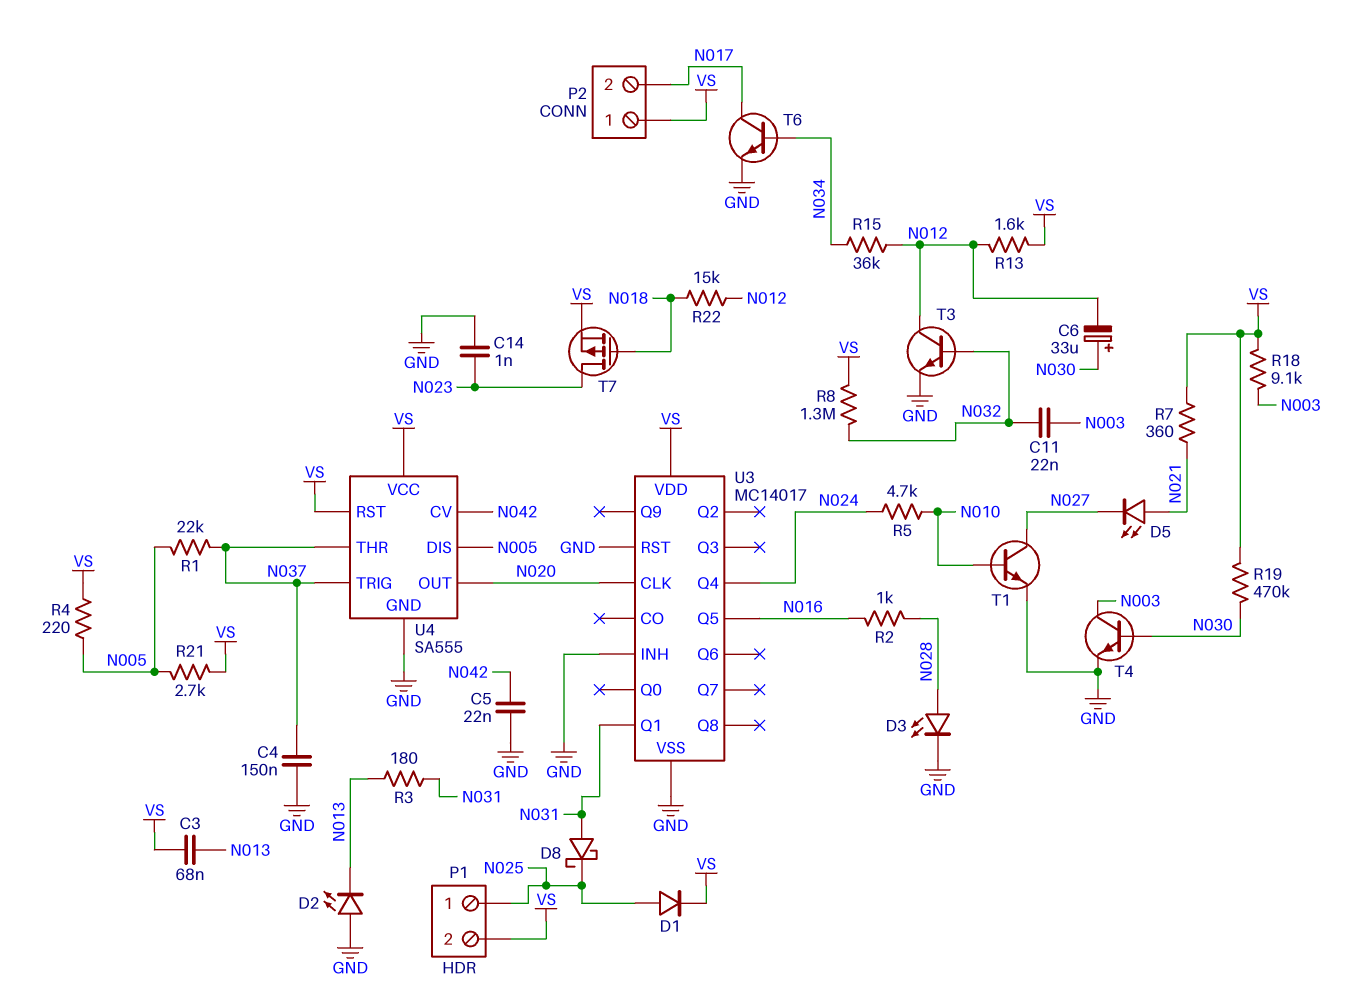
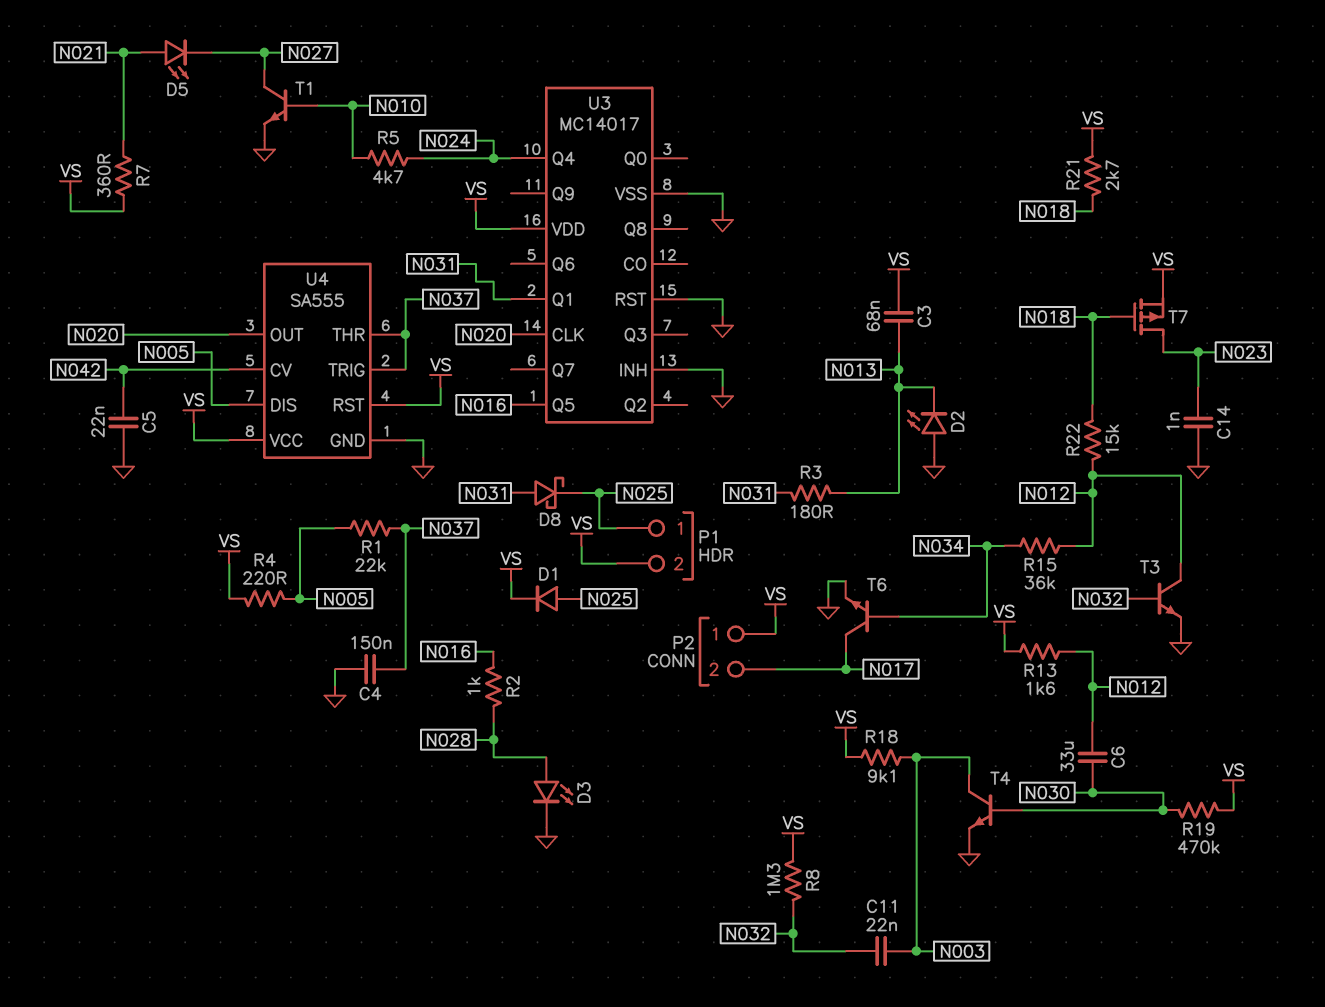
C6: 33uF (plus N030, minus N012) -> 33uF (N012, N030)
R21: 2.7k (N005, VS) -> 2.7k (N018, VS)

